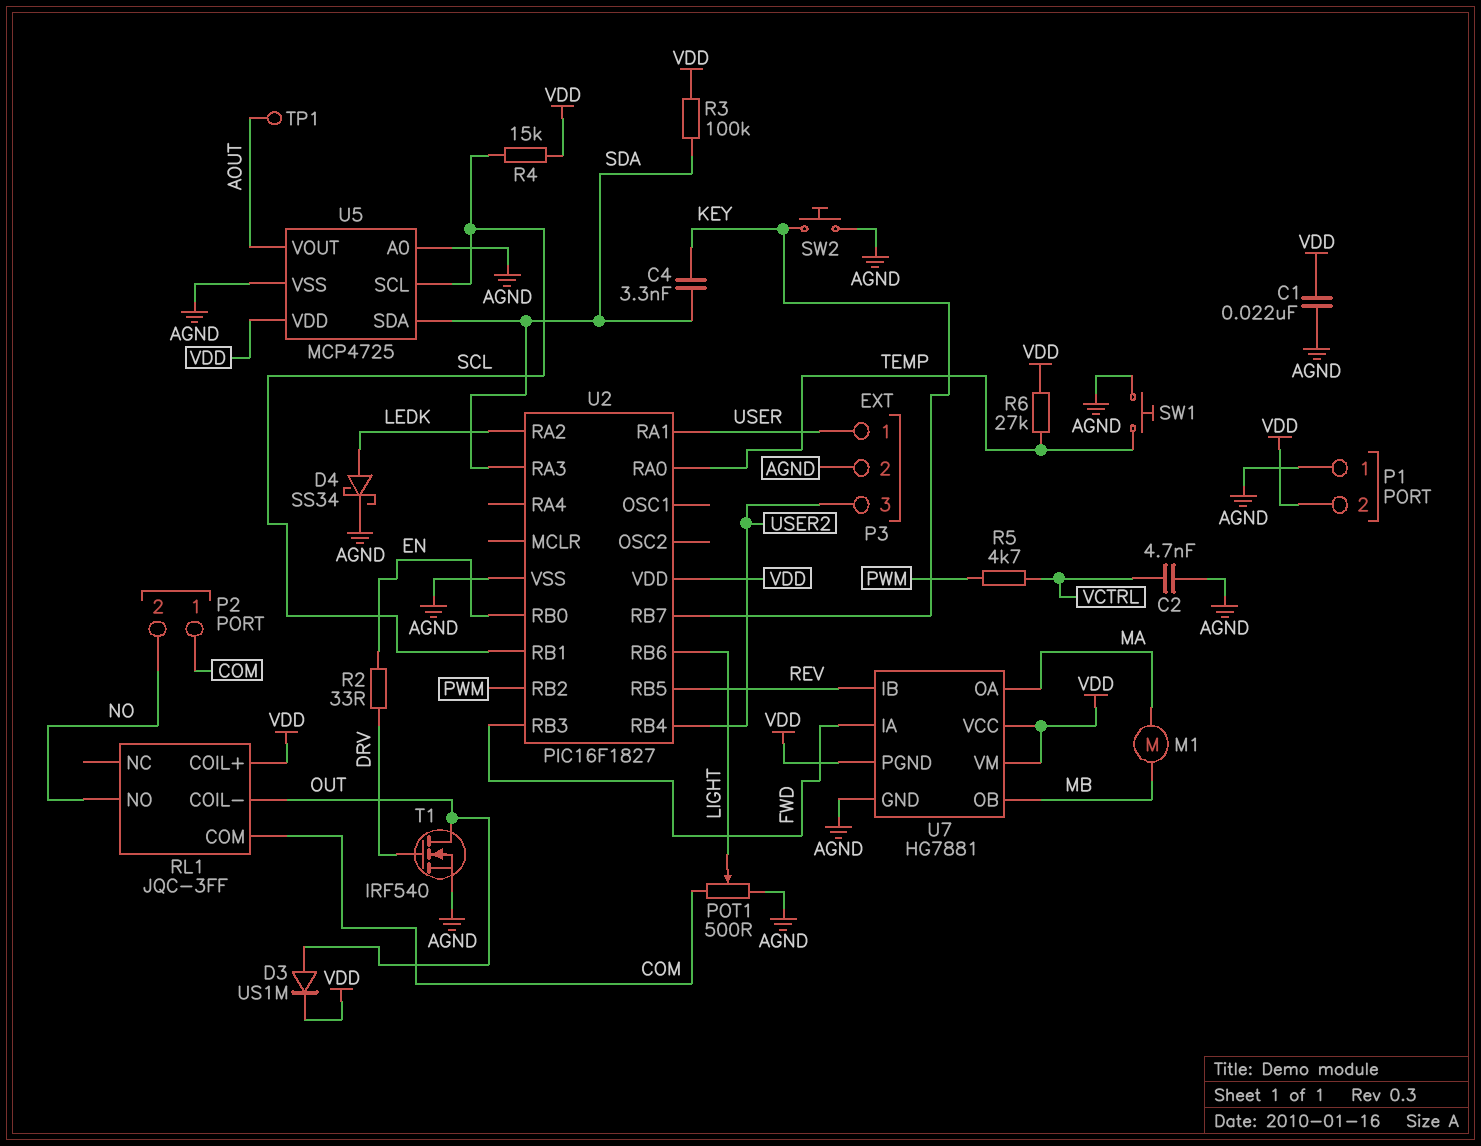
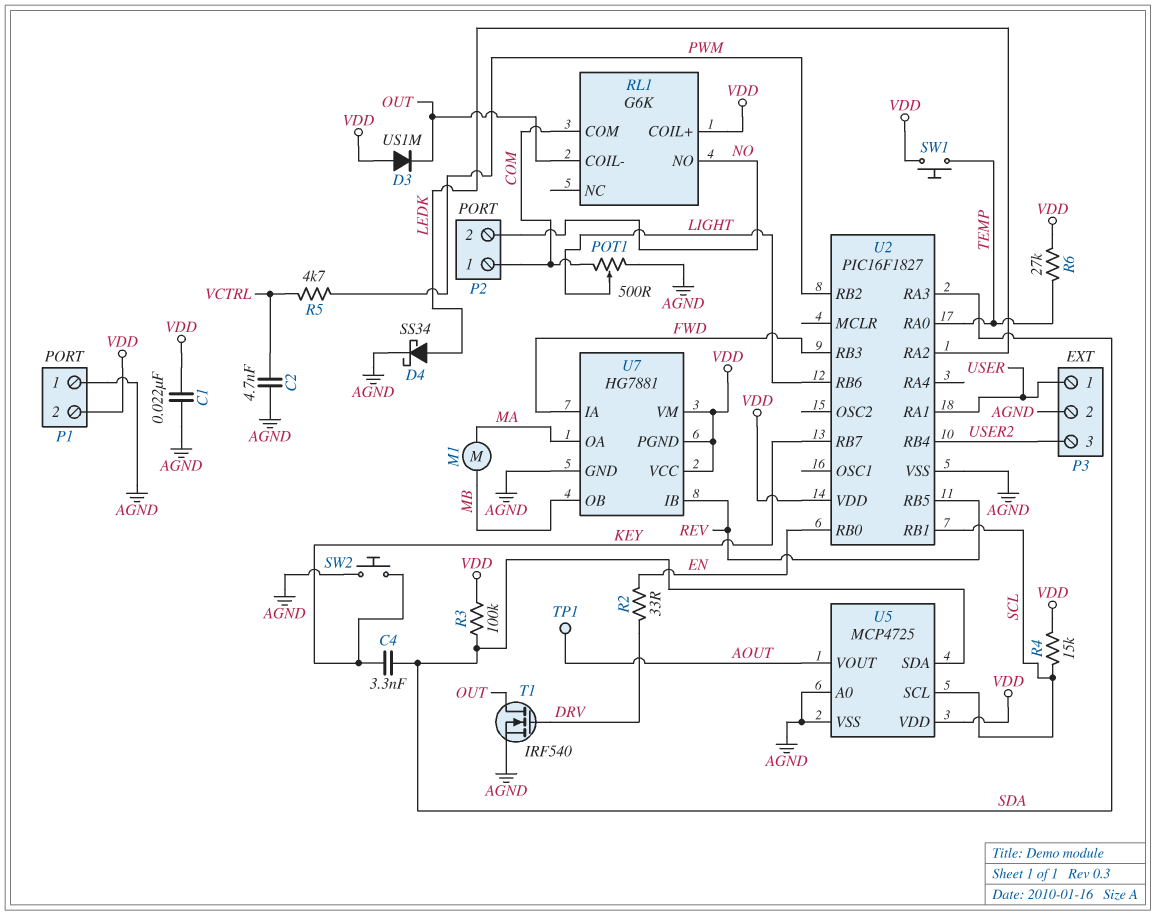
D3: diode US1M (A OUT, K VDD) -> diode US1M (A VDD, K OUT)
RL1: JQC-3FF -> G6K
SW1: button (AGND, TEMP) -> button (TEMP, VDD)

